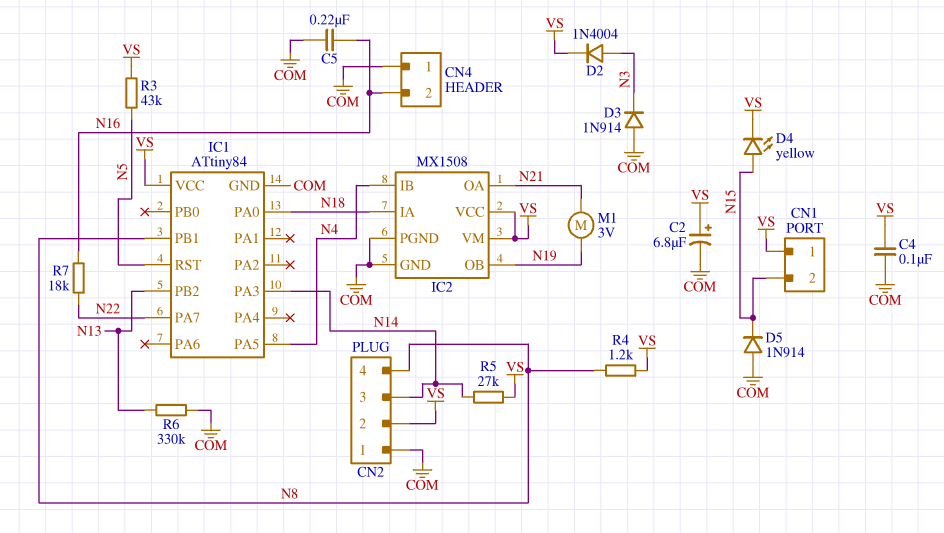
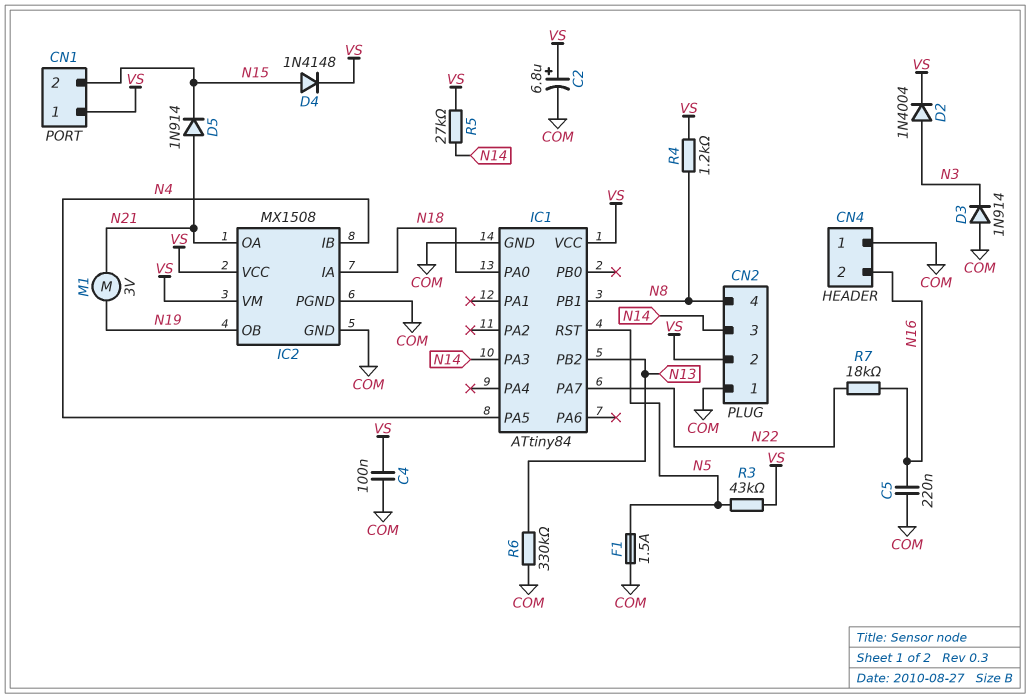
D4: LED yellow (A N15, K VS) -> diode 1N4148 (A N15, K VS)
D5: diode 1N914 (A COM, K N15) -> diode 1N914 (A N21, K N15)
F1: none -> 1.5A (COM, N5)

